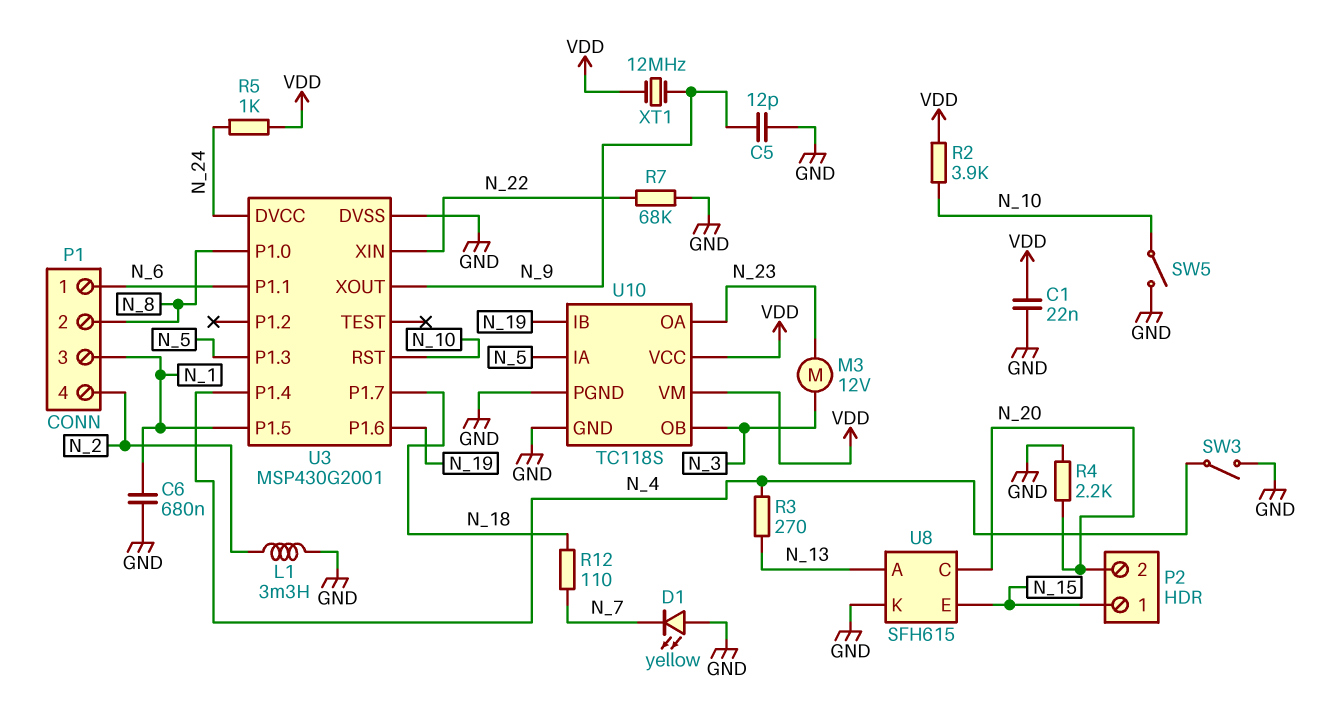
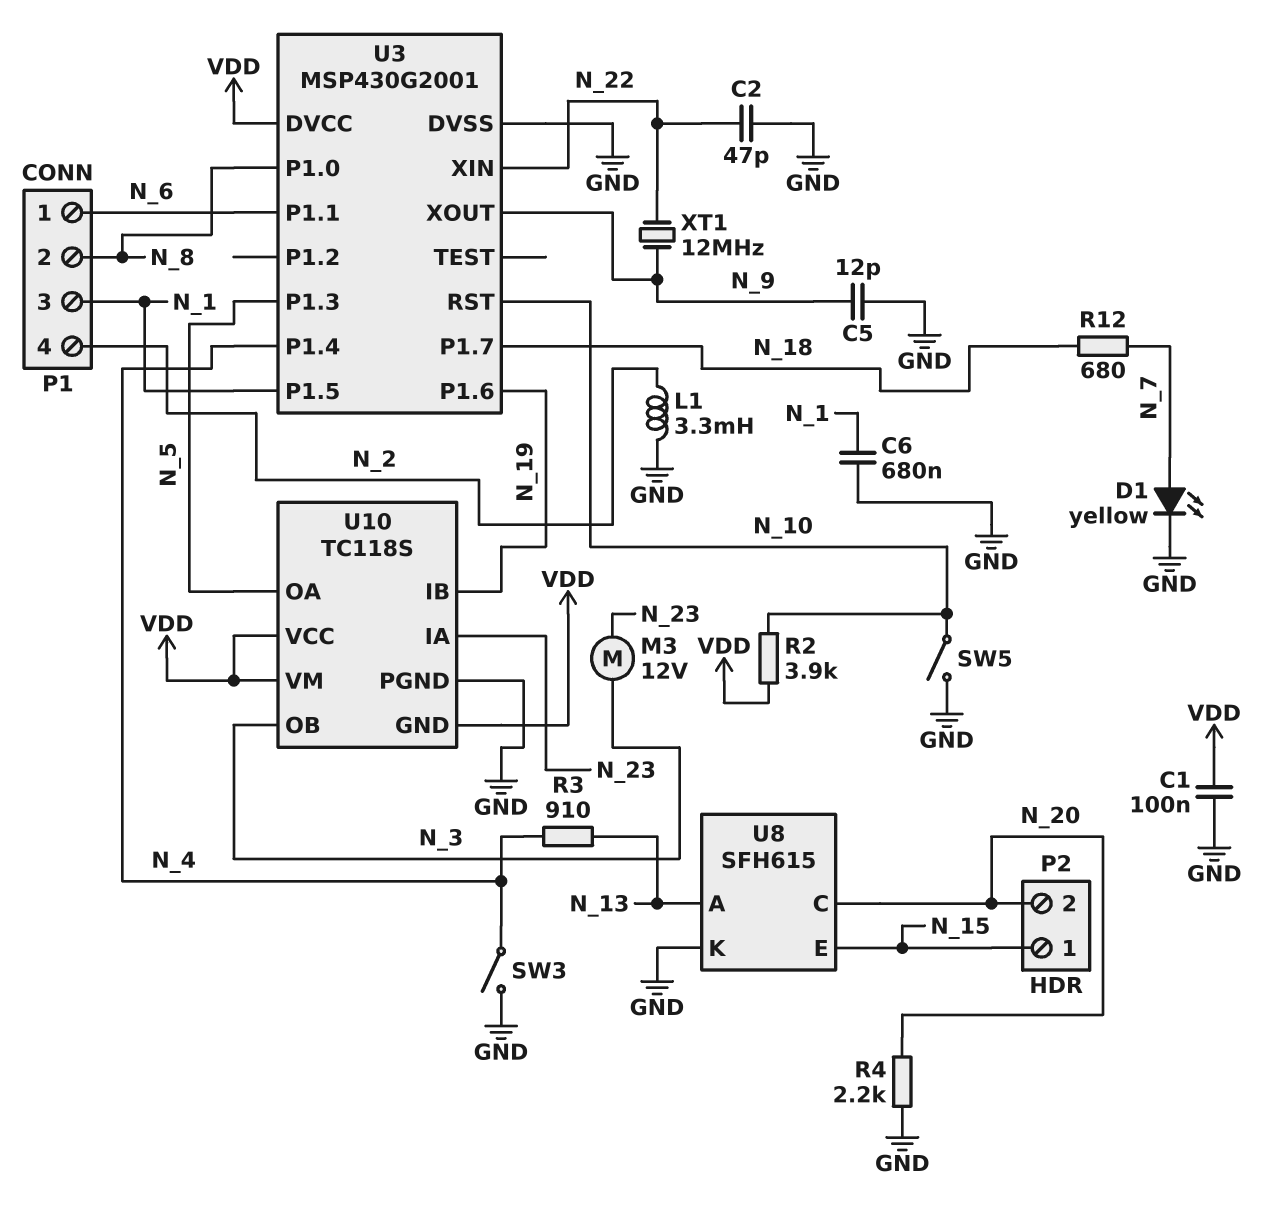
C1: 22nF (GND, VDD) -> 100nF (GND, VDD)
C2: none -> 47pF (GND, N_22)
D1: LED yellow (A GND, K N_7) -> LED yellow (A N_7, K GND)
R3: 270 (N_4, N_13) -> 910 (N_4, N_13)
R5: 1k (N_24, VDD) -> none
R7: 68k (GND, N_22) -> none
R12: 110 (N_7, N_18) -> 680 (N_7, N_18)
U3 pin DVCC: N_24 -> VDD
U10 pin GND: GND -> VDD
U10 pin IA: N_5 -> N_23
U10 pin OA: N_23 -> N_5
XT1: 12MHz (N_9, VDD) -> 12MHz (N_9, N_22)

